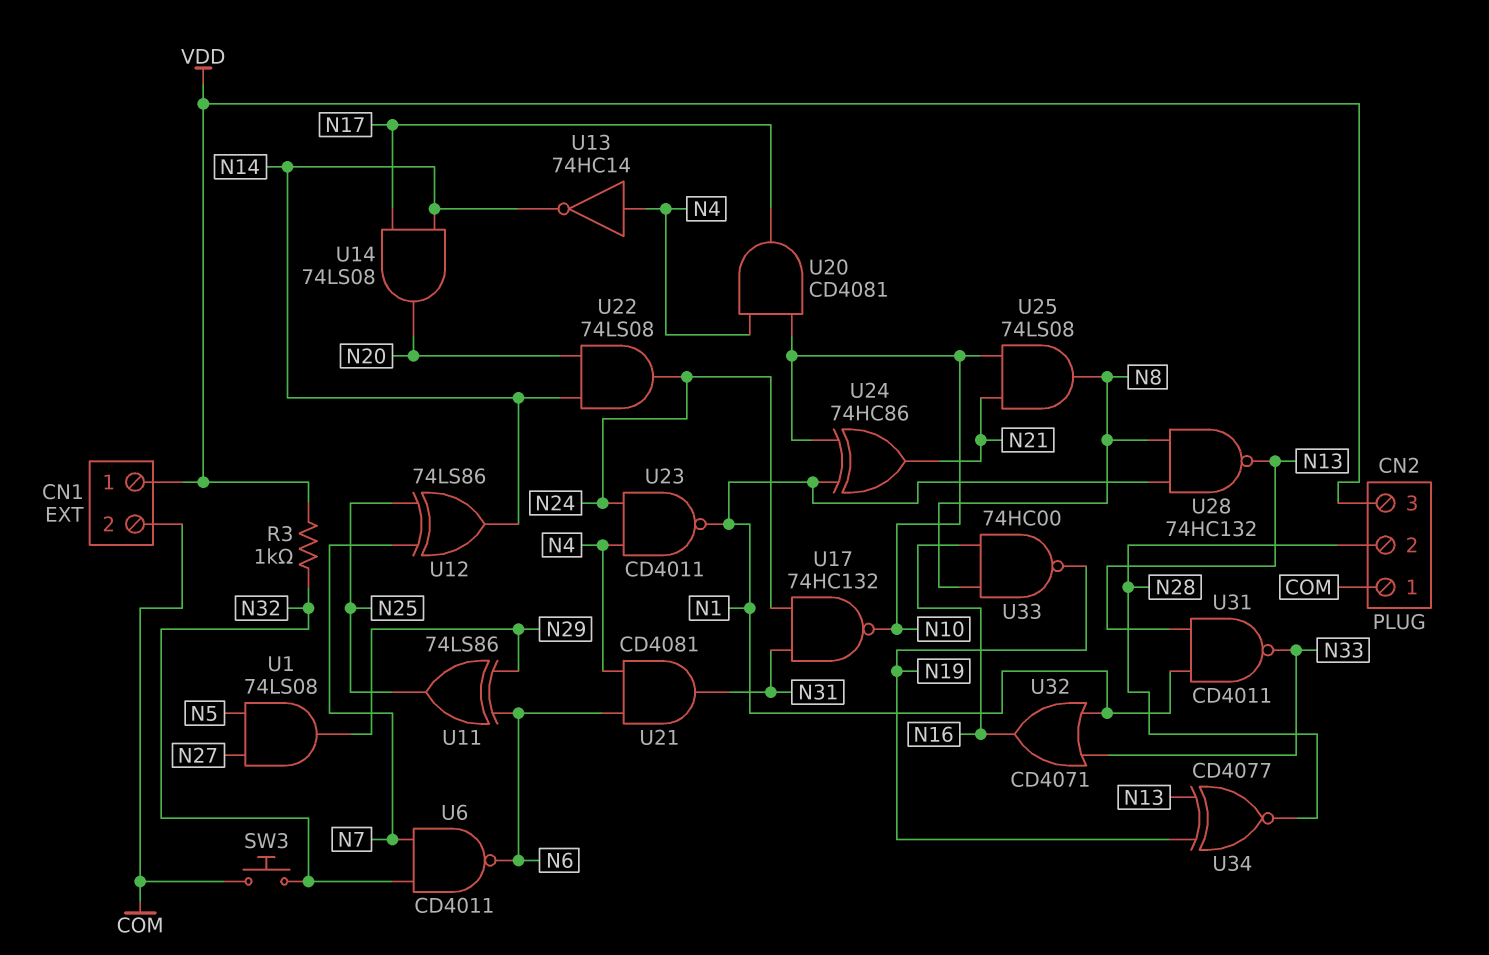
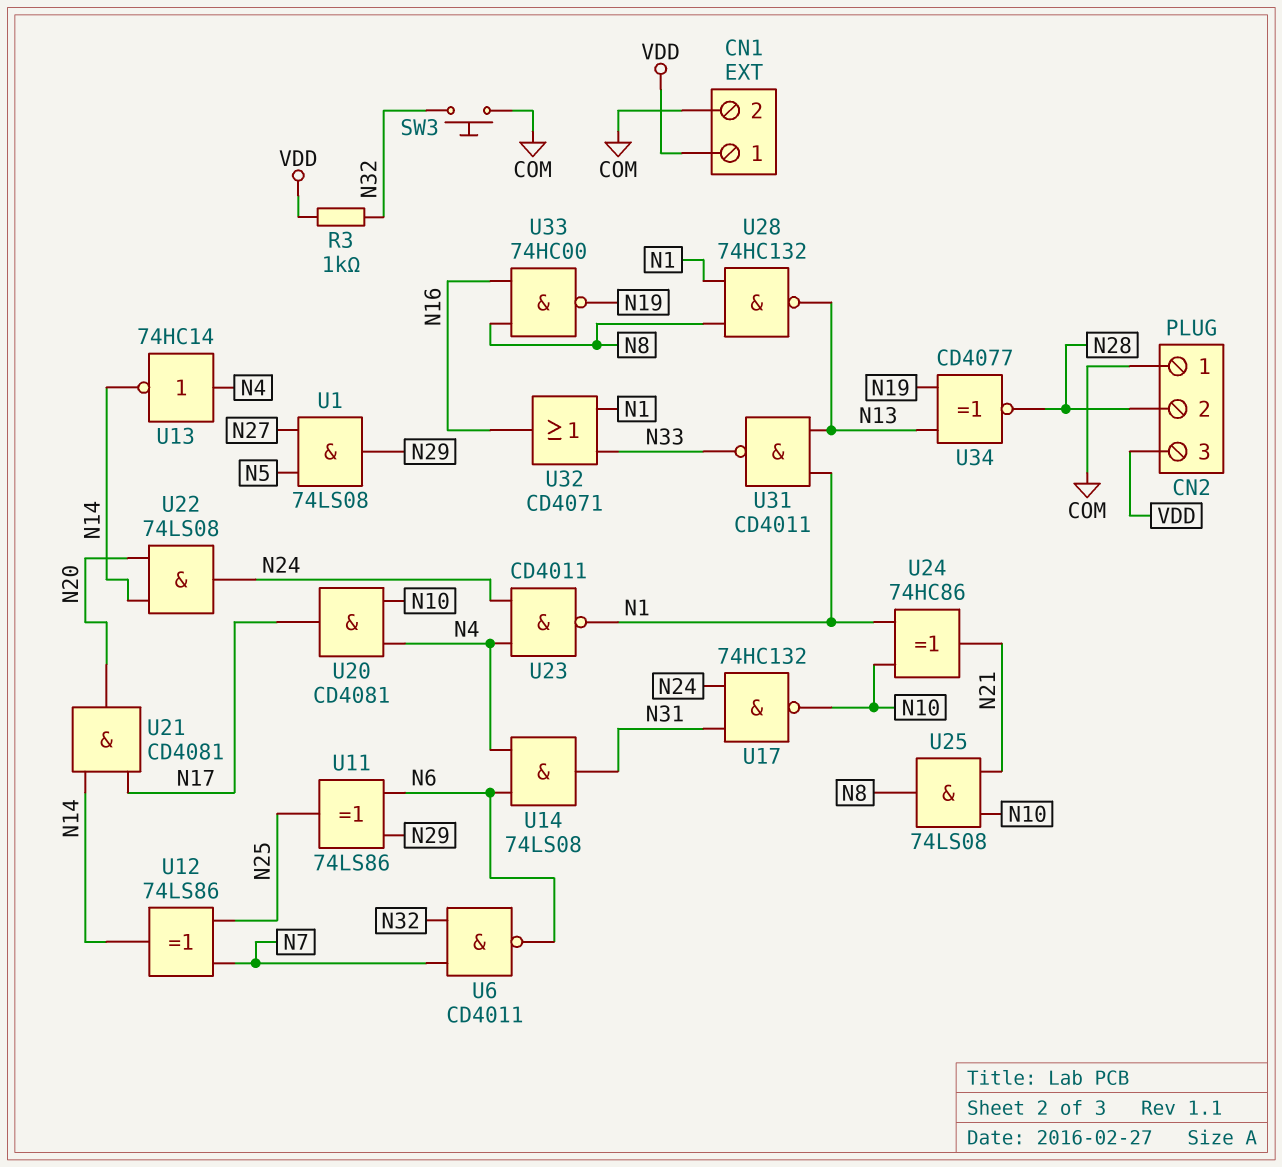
U14: AND 74LS08 (in N14, in N17, out N20) -> AND 74LS08 (in N4, in N6, out N31)
U21: AND CD4081 (in N4, in N6, out N31) -> AND CD4081 (in N14, in N17, out N20)

